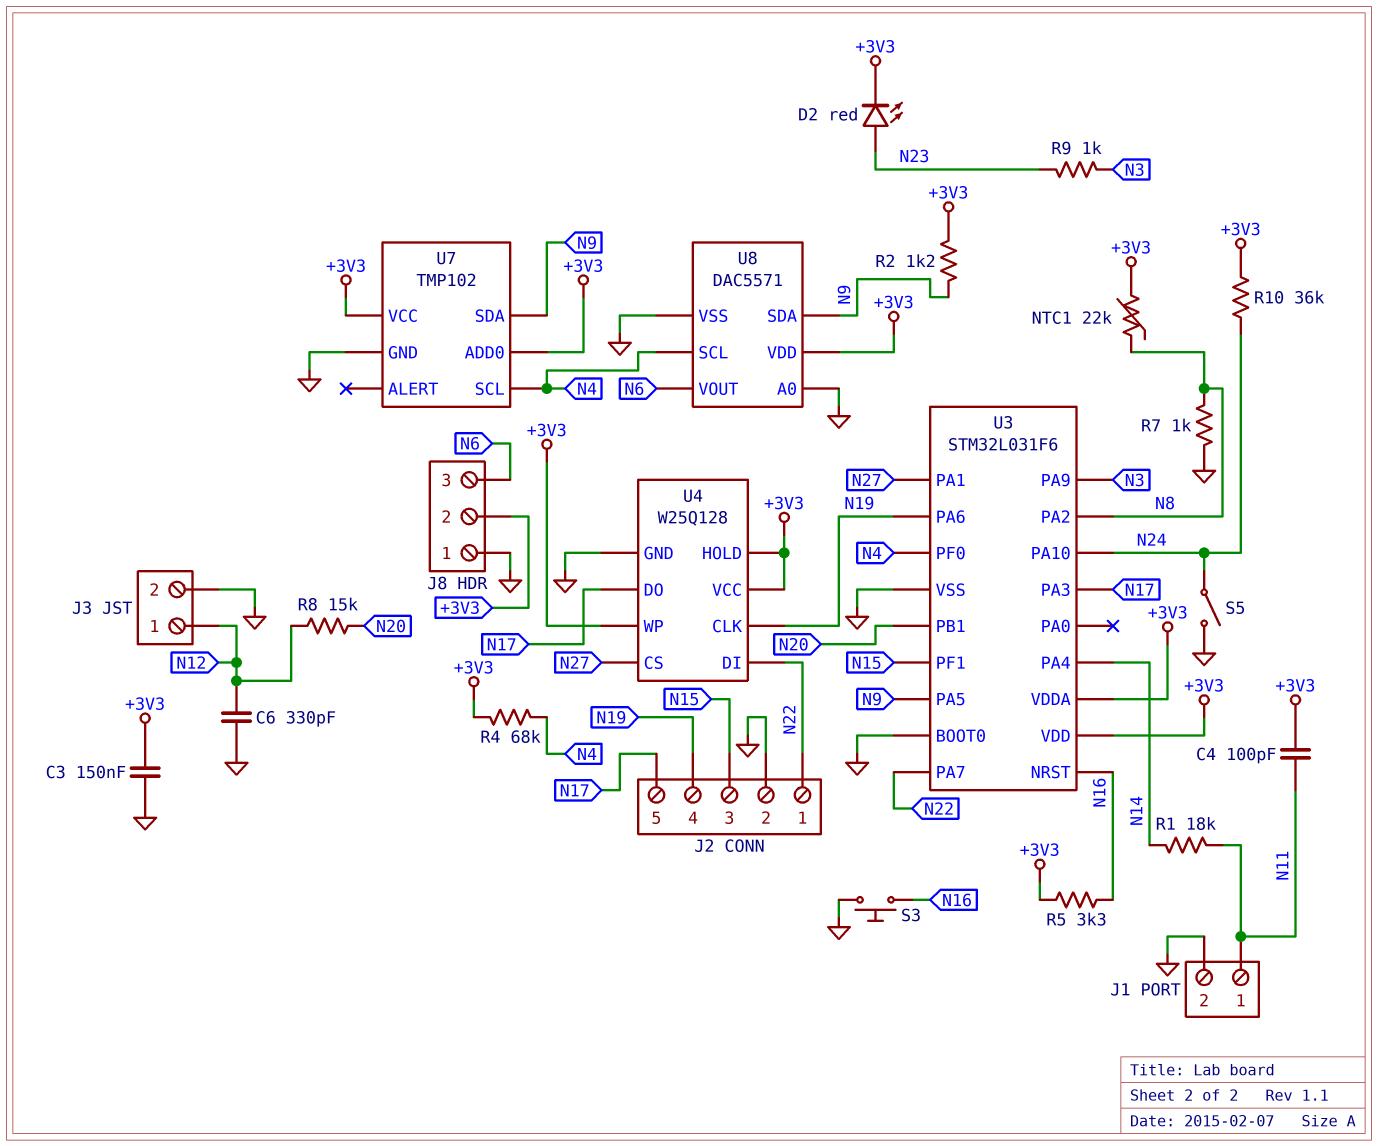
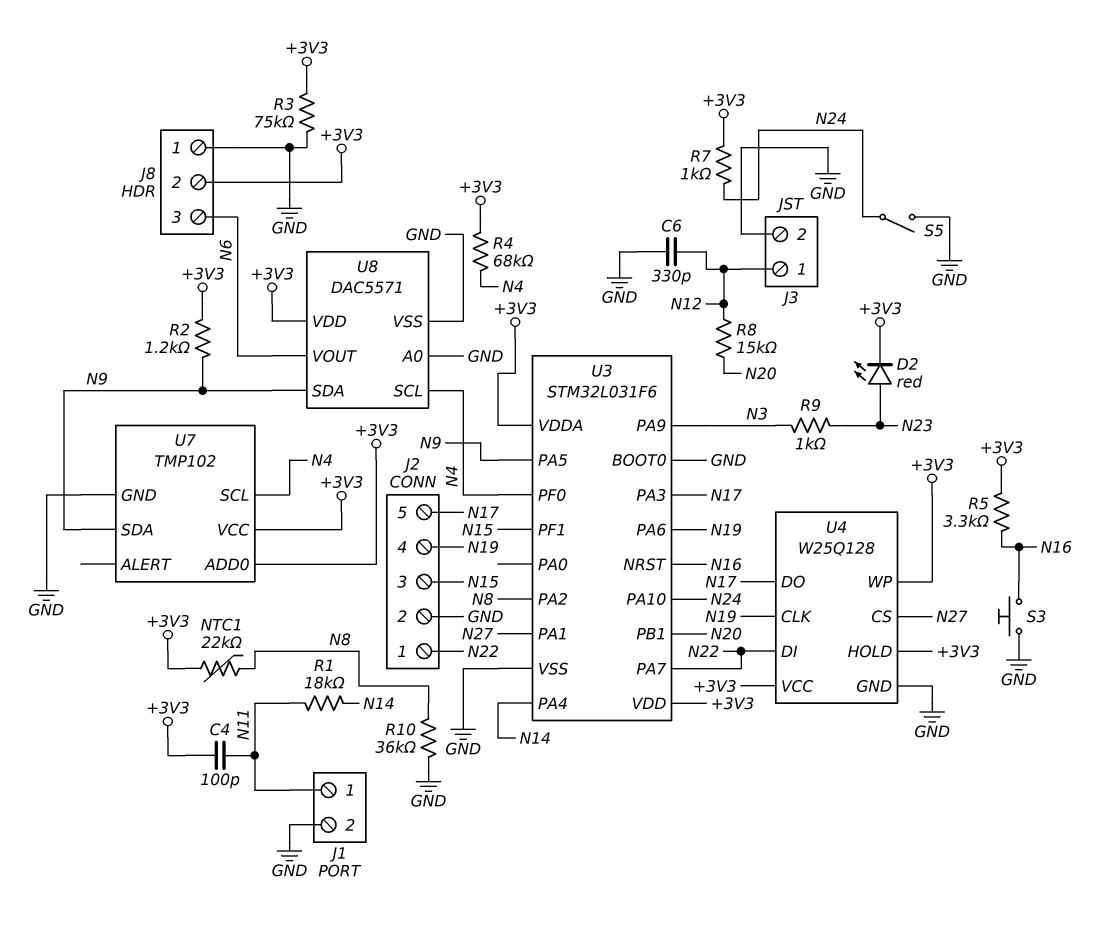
C3: 150nF (+3V3, GND) -> none
R3: none -> 75k (+3V3, GND)
R7: 1k (GND, N8) -> 1k (+3V3, N24)
R10: 36k (+3V3, N24) -> 36k (GND, N8)

